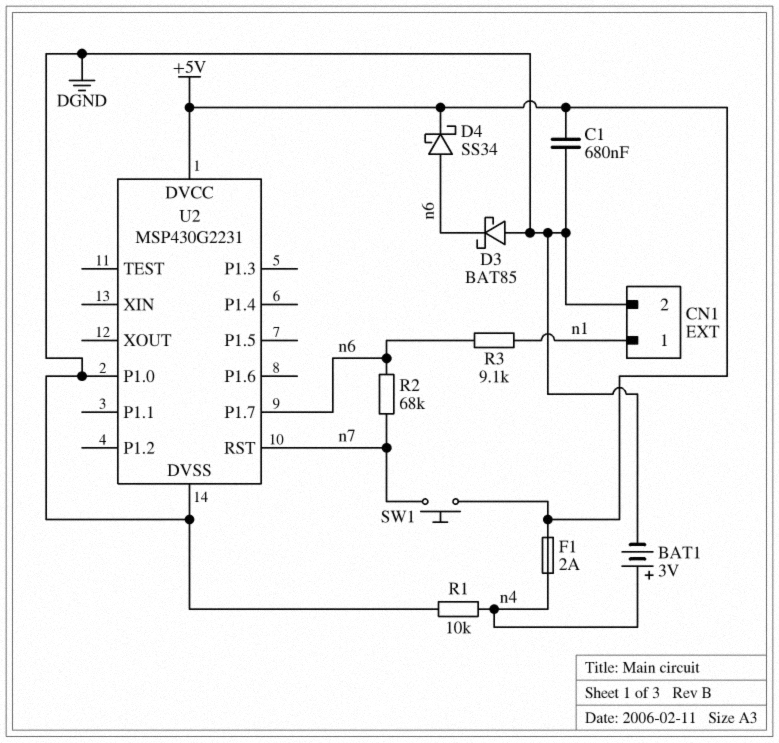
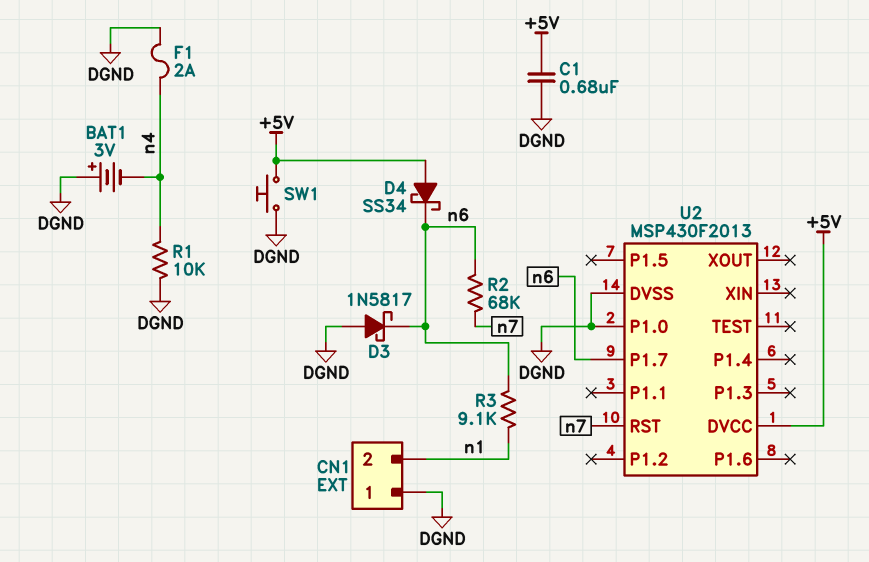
BAT1: 3V (plus n4, minus DGND) -> 3V (plus DGND, minus n4)
CN1 pin 1: n1 -> DGND
CN1 pin 2: DGND -> n1
D3: schottky BAT85 (A DGND, K n6) -> schottky 1N5817 (A DGND, K n6)
D4: schottky SS34 (A n6, K +5V) -> schottky SS34 (A +5V, K n6)
F1: 2A (+5V, n4) -> 2A (DGND, n4)
SW1: button (+5V, n7) -> button (+5V, DGND)
U2: MSP430G2231 -> MSP430F2013

